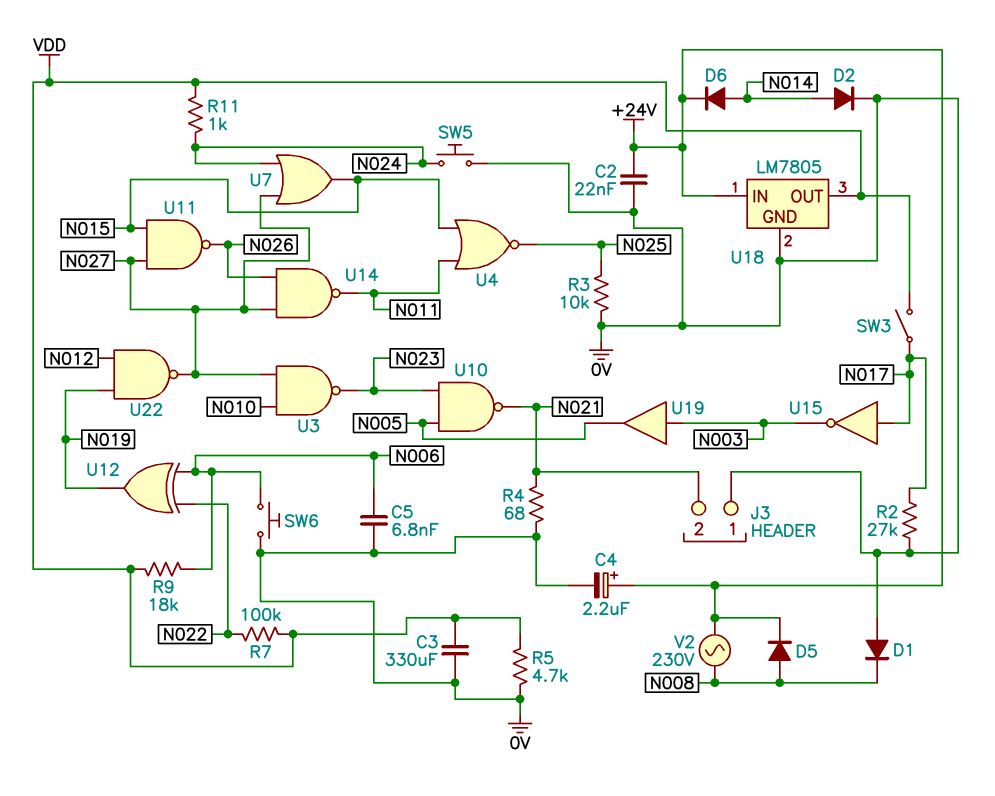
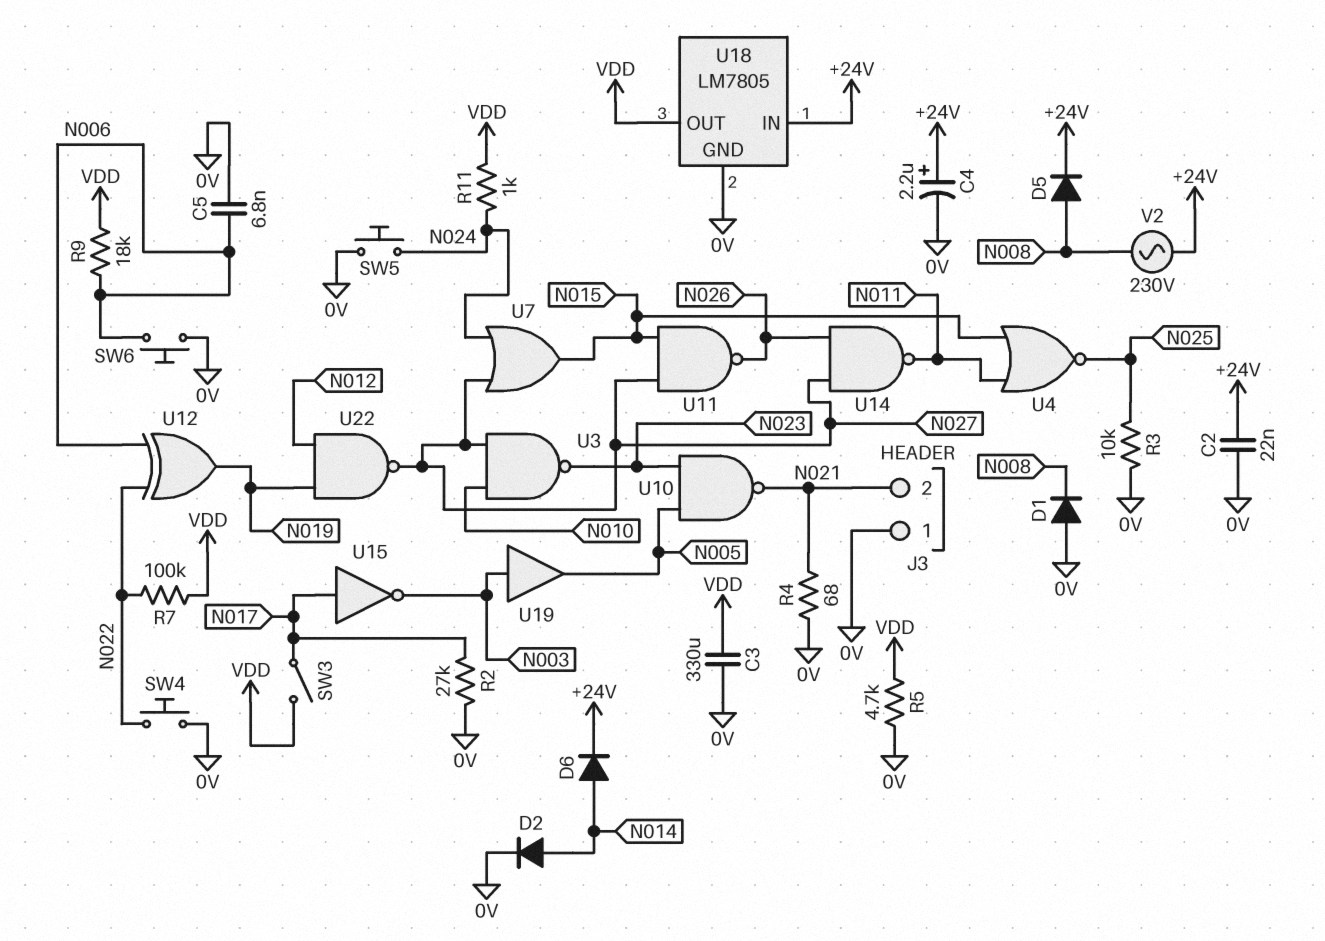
SW4: none -> button (0V, N022)

